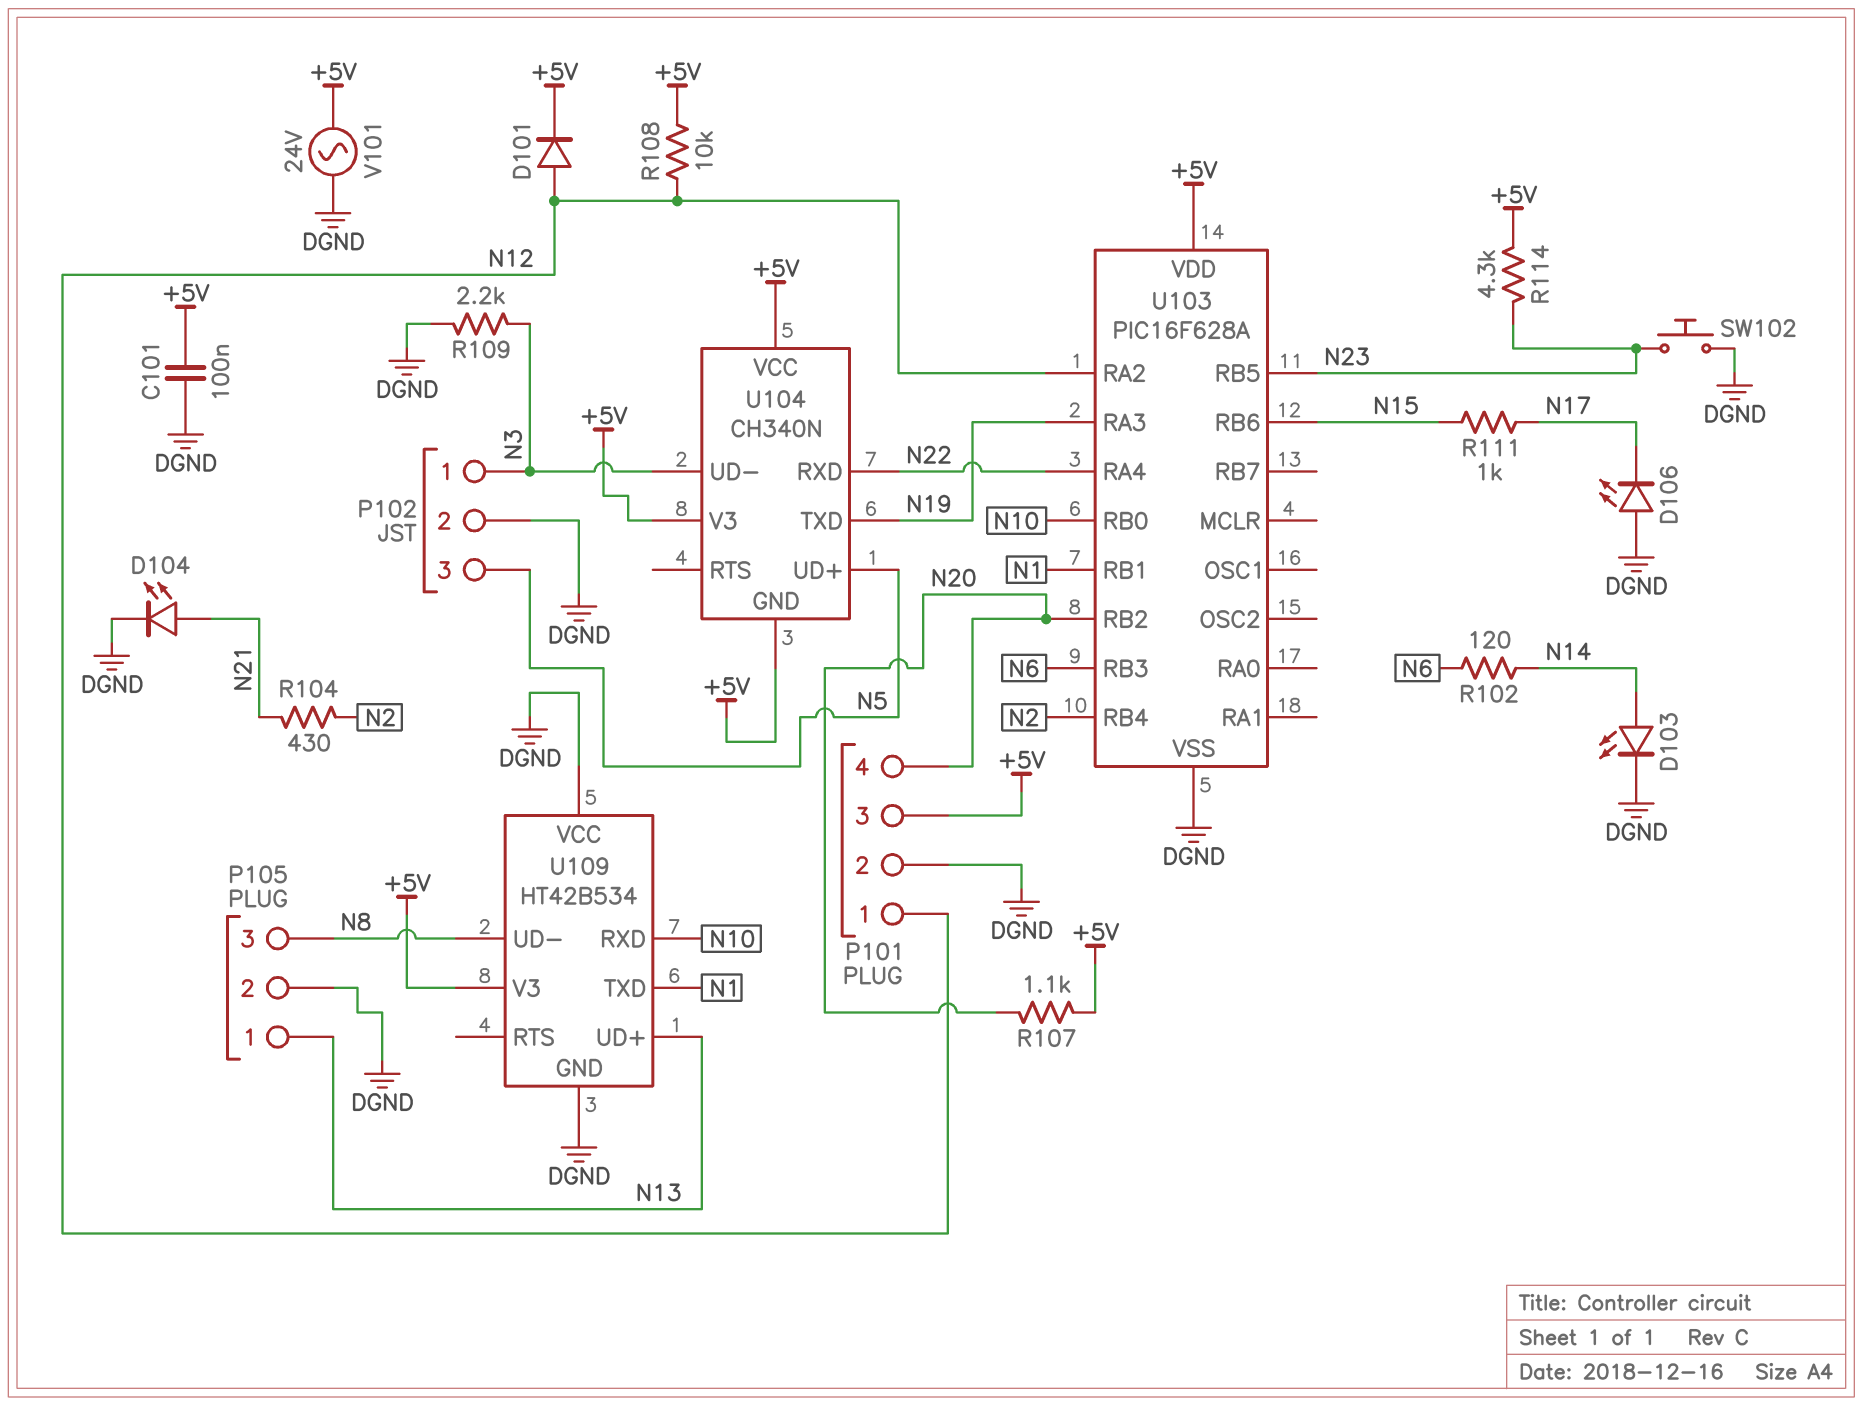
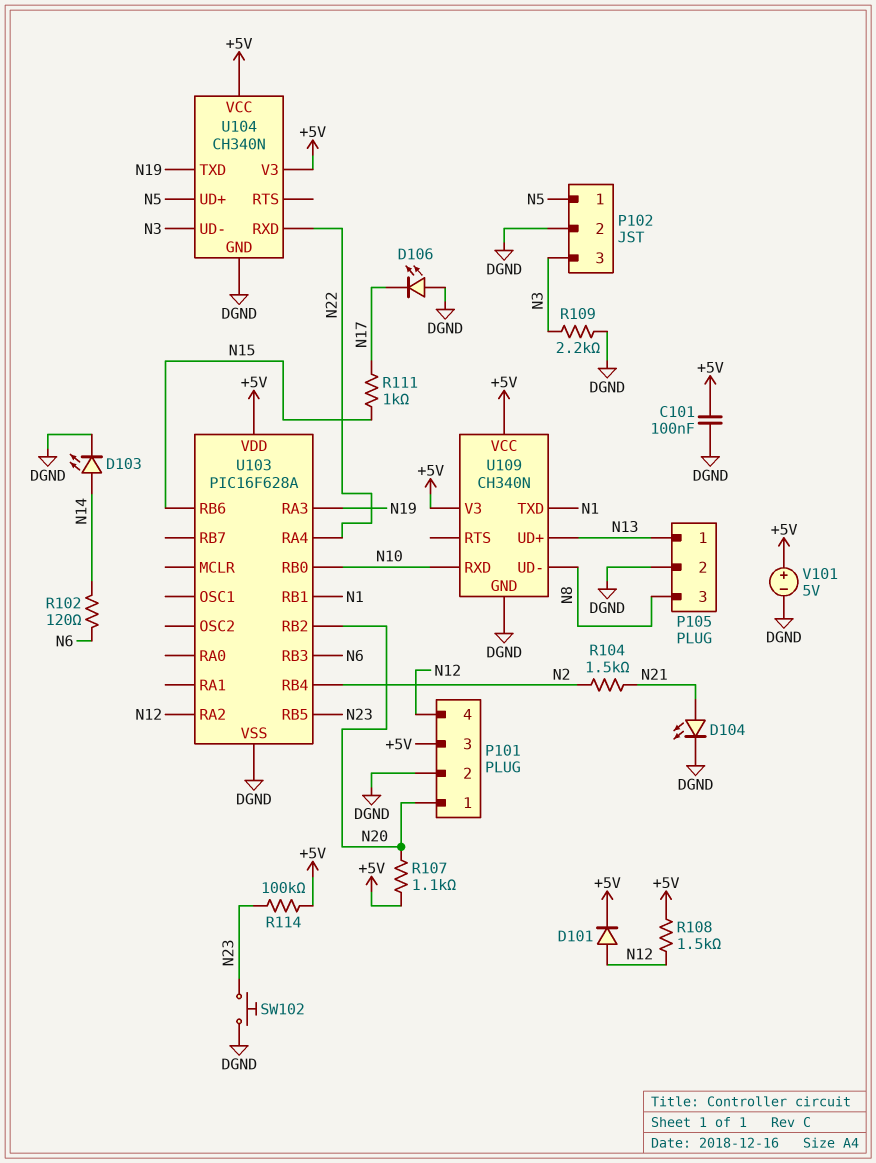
P101 pin 1: N12 -> N20
P101 pin 4: N20 -> N12
P102 pin 1: N3 -> N5
P102 pin 3: N5 -> N3
R104: 430 (N2, N21) -> 1.5k (N2, N21)
R108: 10k (+5V, N12) -> 1.5k (+5V, N12)
R114: 4.3k (+5V, N23) -> 100k (+5V, N23)
U104 pin GND: +5V -> DGND
U109: HT42B534 -> CH340N
U109 pin VCC: DGND -> +5V
V101: AC 24V (+5V, DGND) -> 5V (plus +5V, minus DGND)

